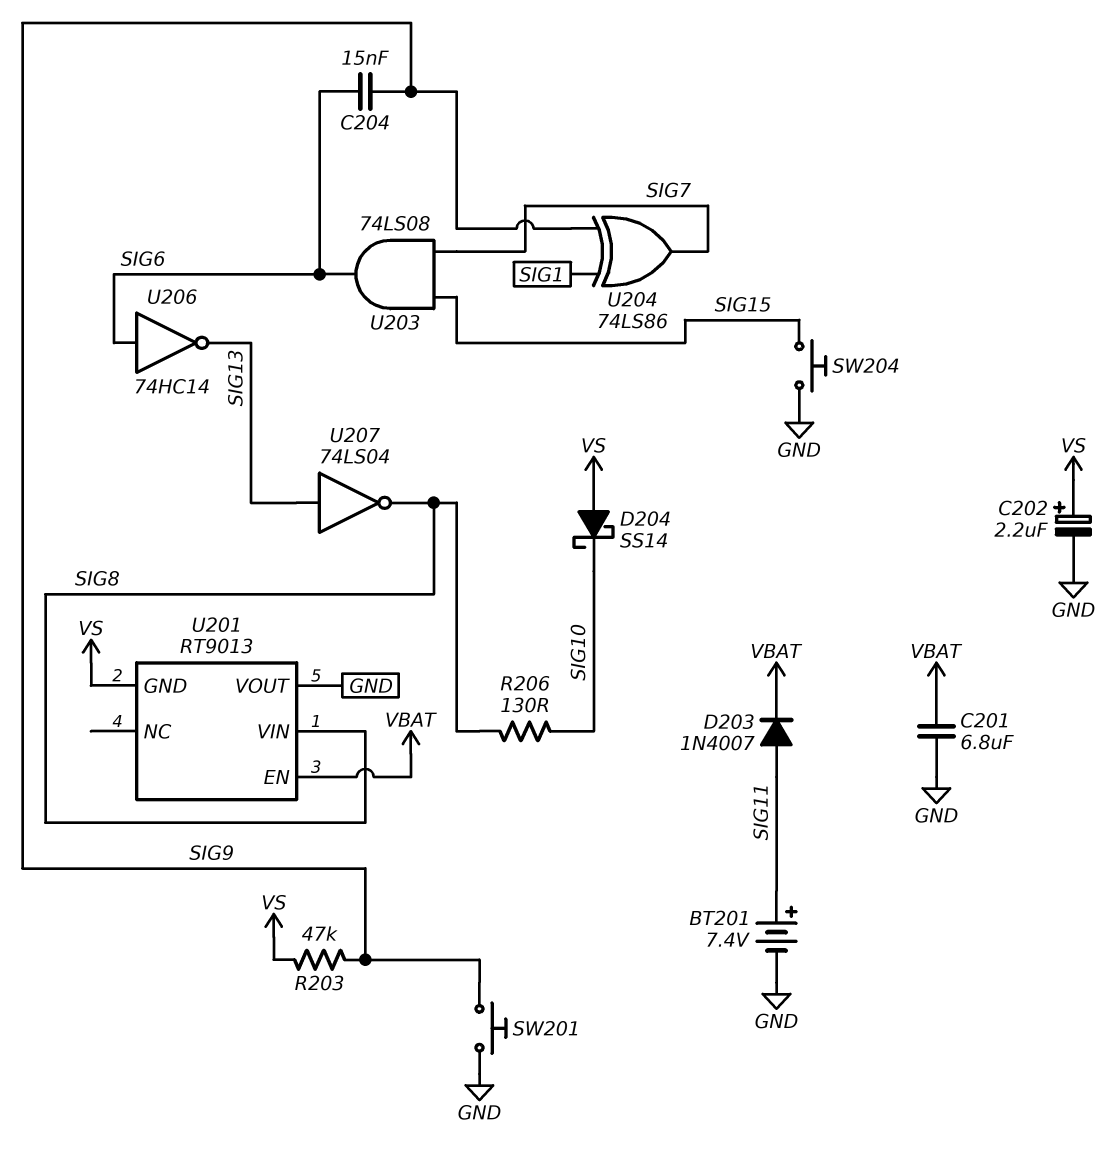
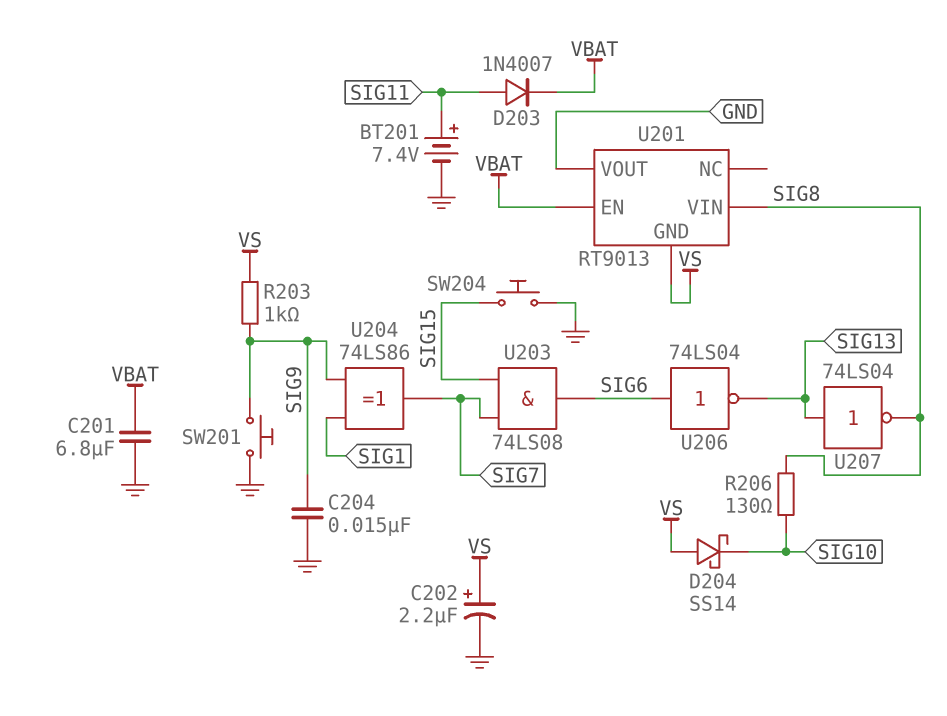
C204: 15nF (SIG6, SIG9) -> 15nF (GND, SIG9)
R203: 47k (SIG9, VS) -> 1k (SIG9, VS)
U206: NOT 74HC14 (in SIG6, out SIG13) -> NOT 74LS04 (in SIG6, out SIG13)

